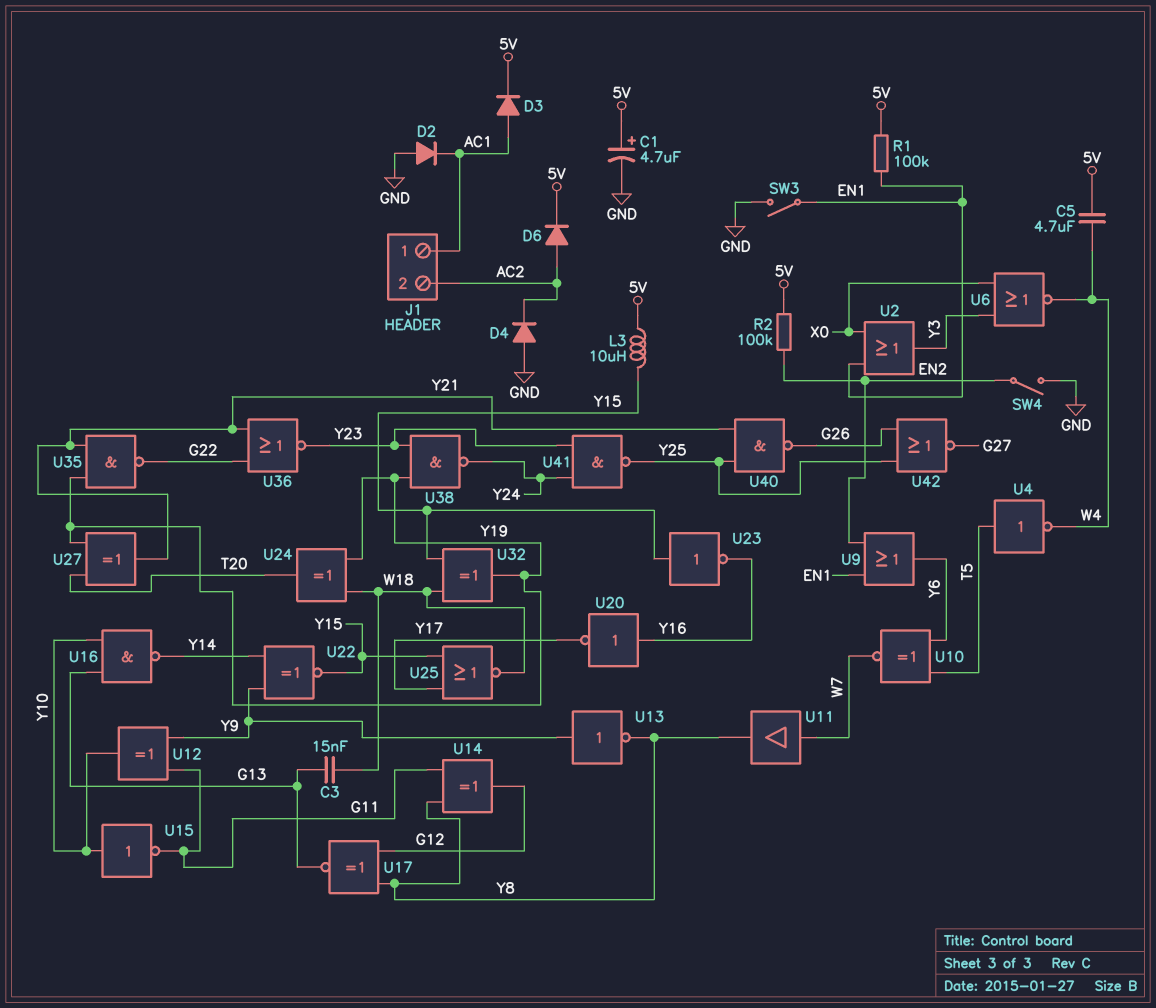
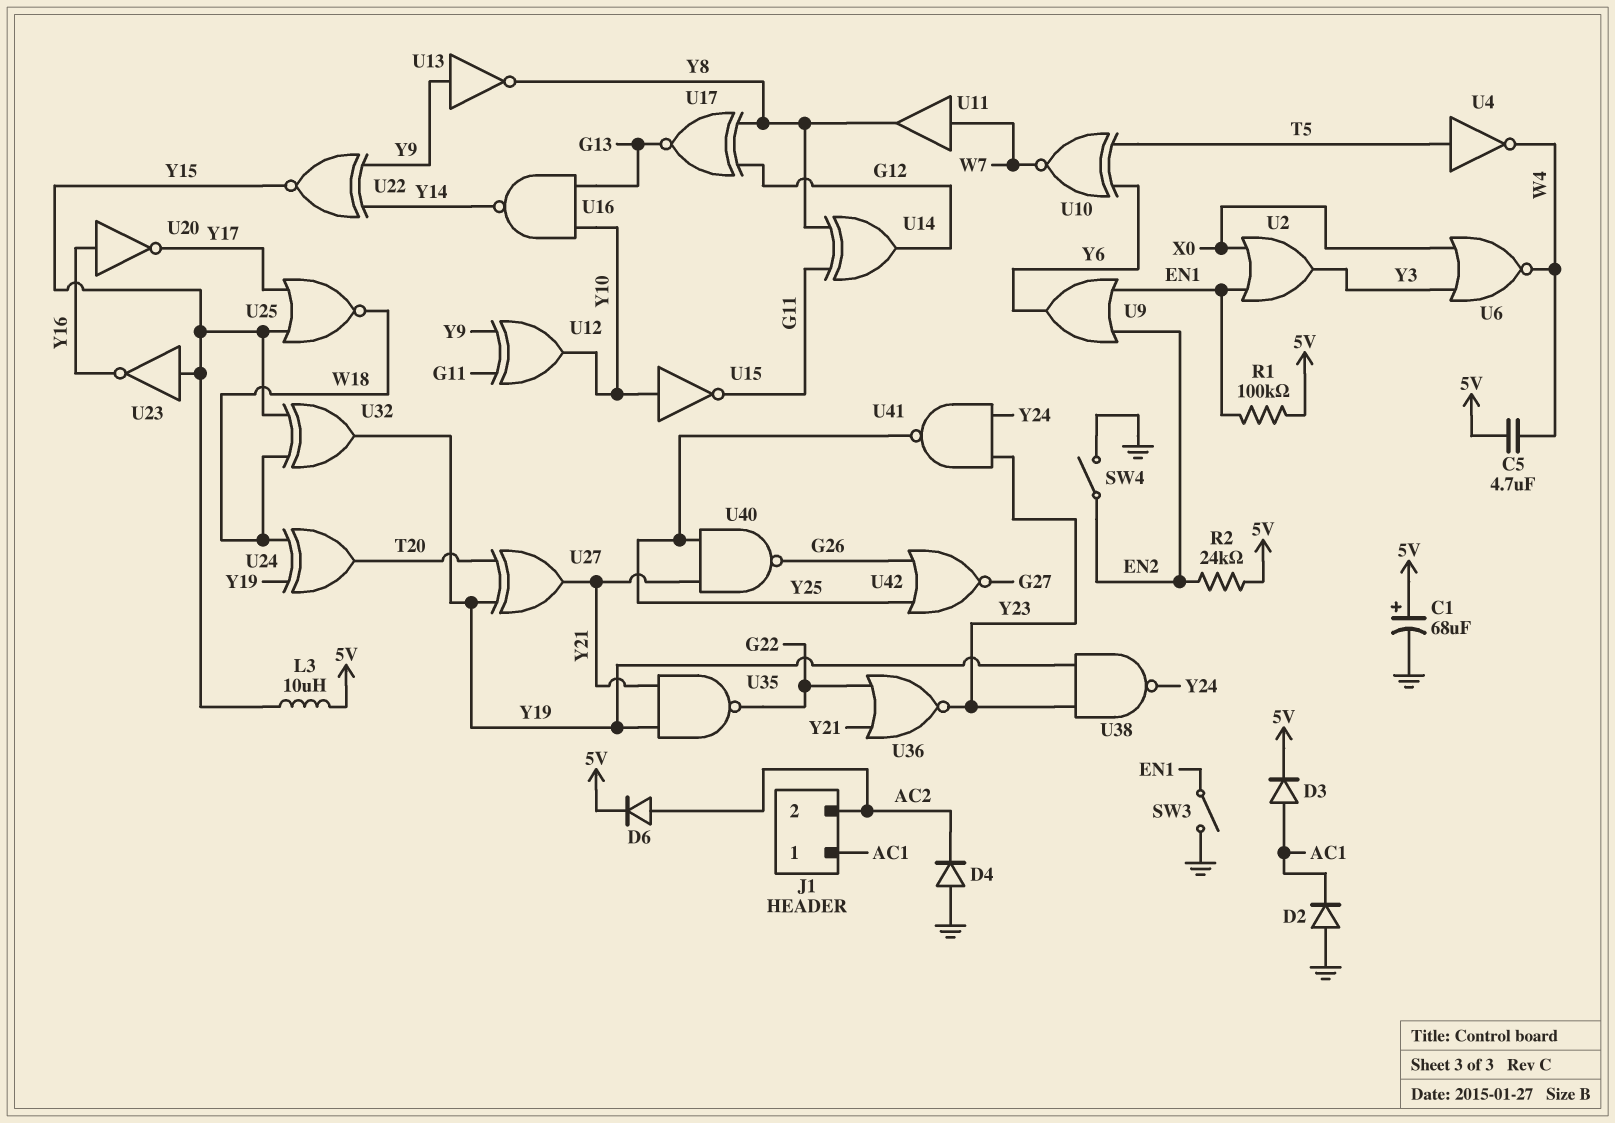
C1: 4.7uF (plus 5V, minus GND) -> 68uF (plus 5V, minus GND)
C3: 15nF (G13, W18) -> none
R2: 100k (5V, EN2) -> 24k (5V, EN2)

